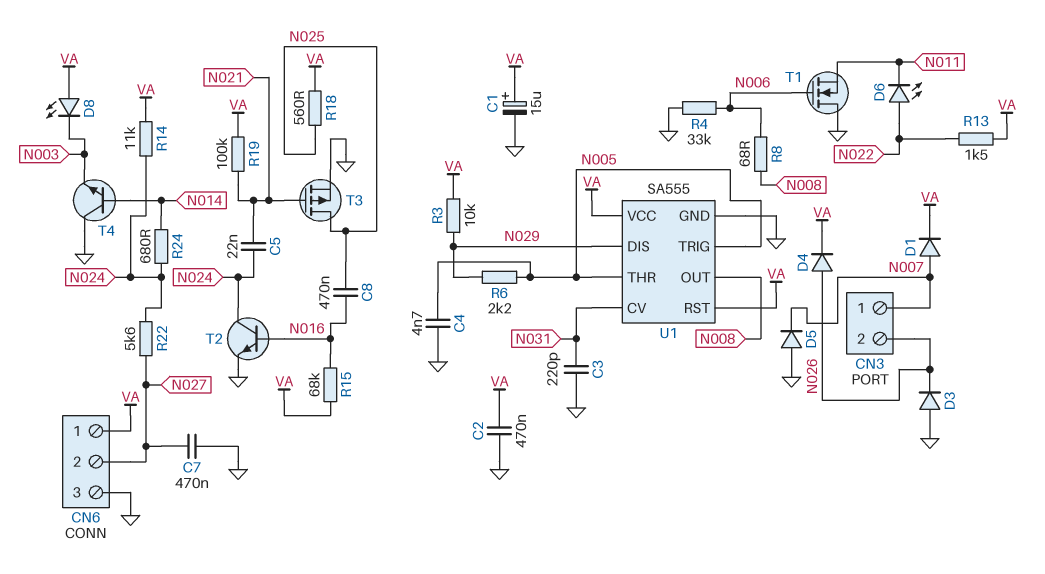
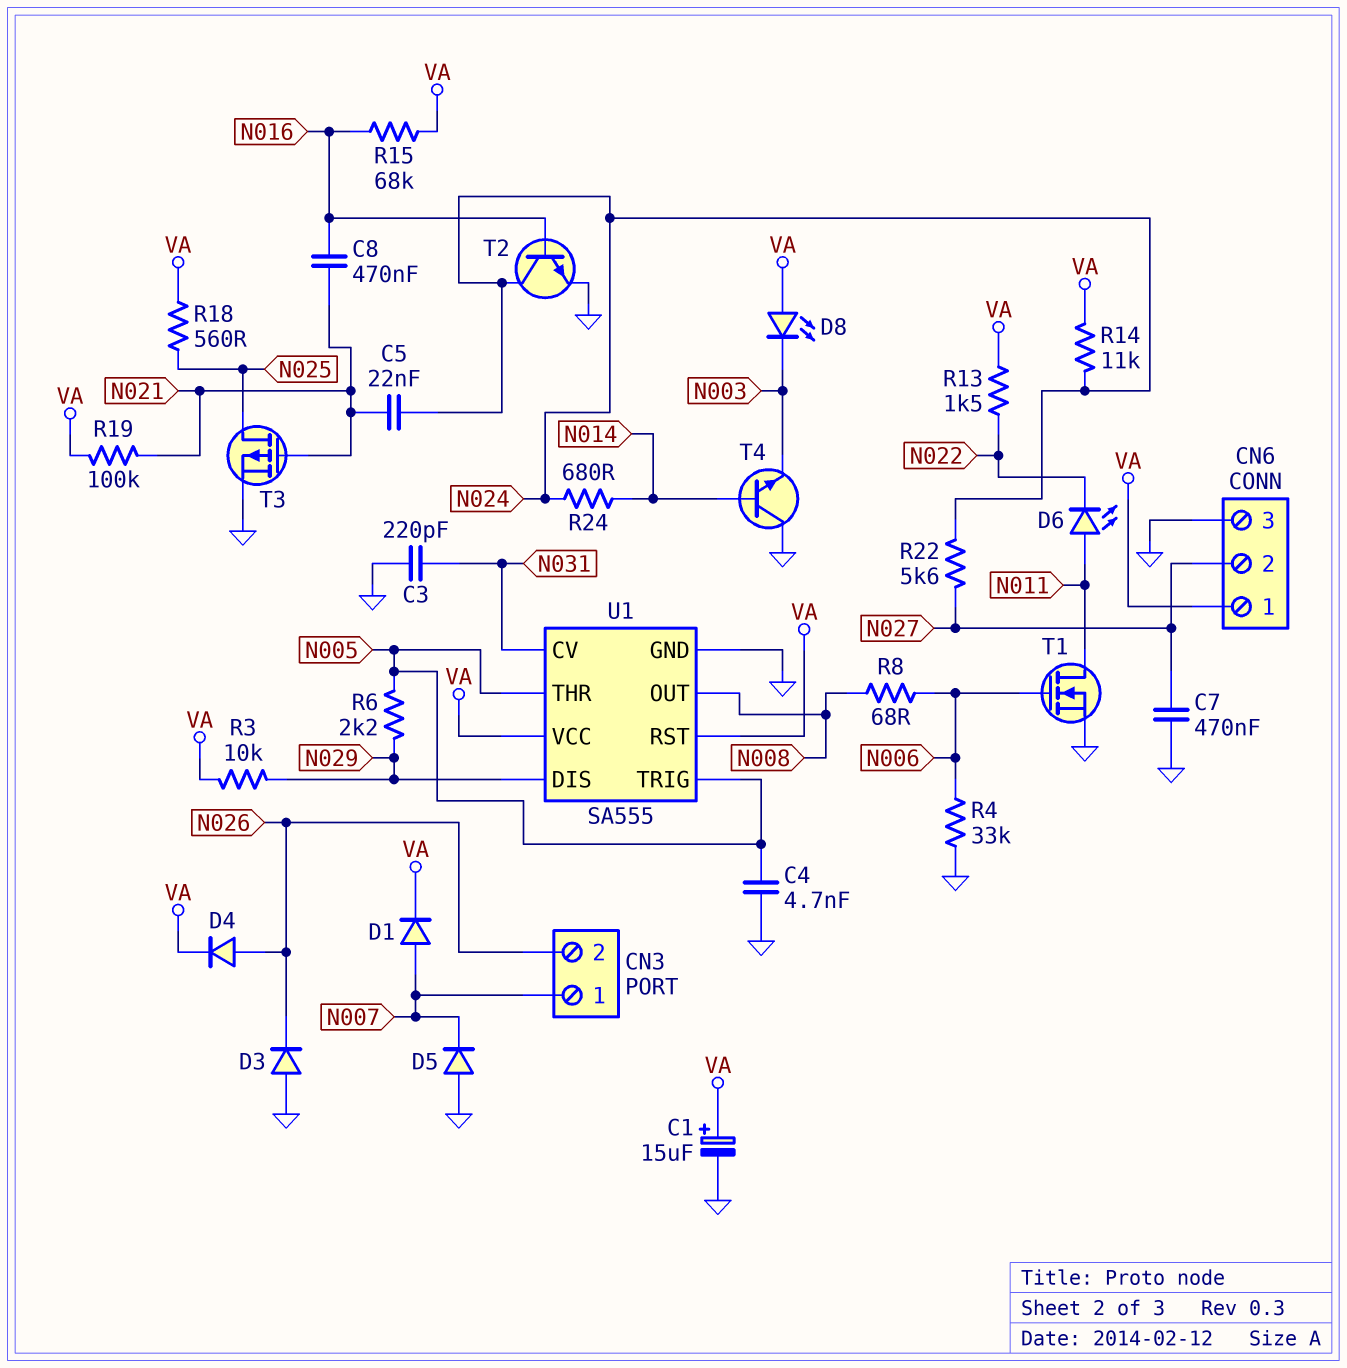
C2: 470nF (GND, VA) -> none
C8: 470nF (N016, N025) -> 470nF (N016, N021)
D6: LED (A N022, K N011) -> LED (A N011, K N022)
T1: NMOS (G N006, D GND, S N011) -> NMOS (G N006, D N011, S GND)

